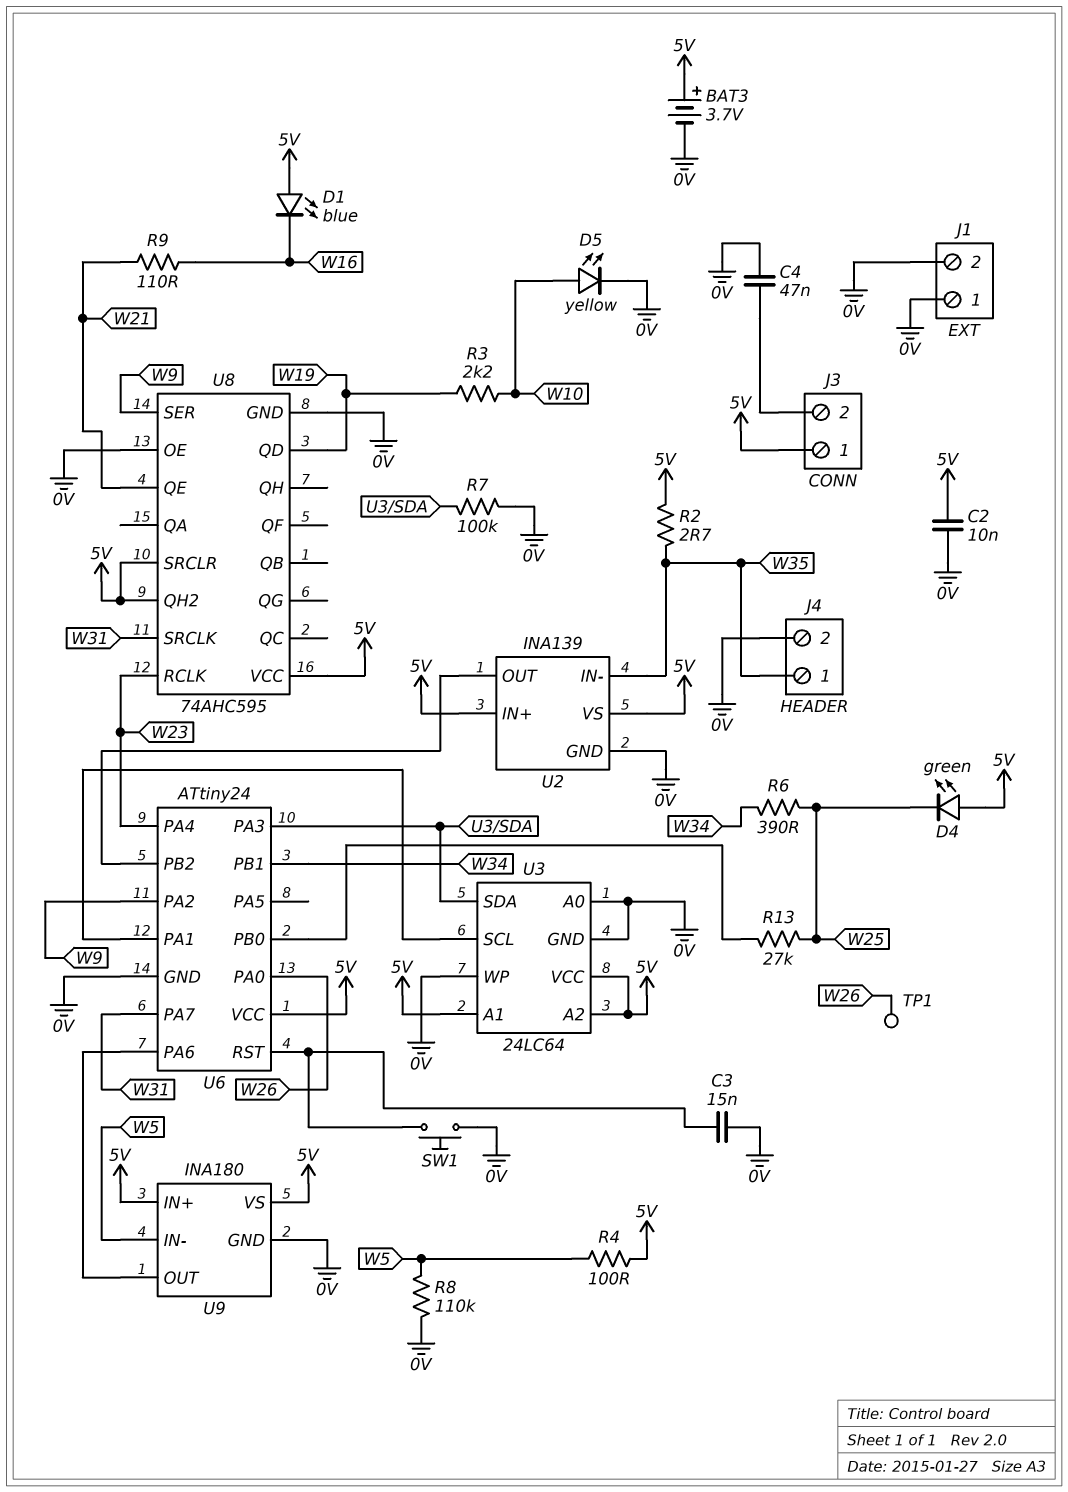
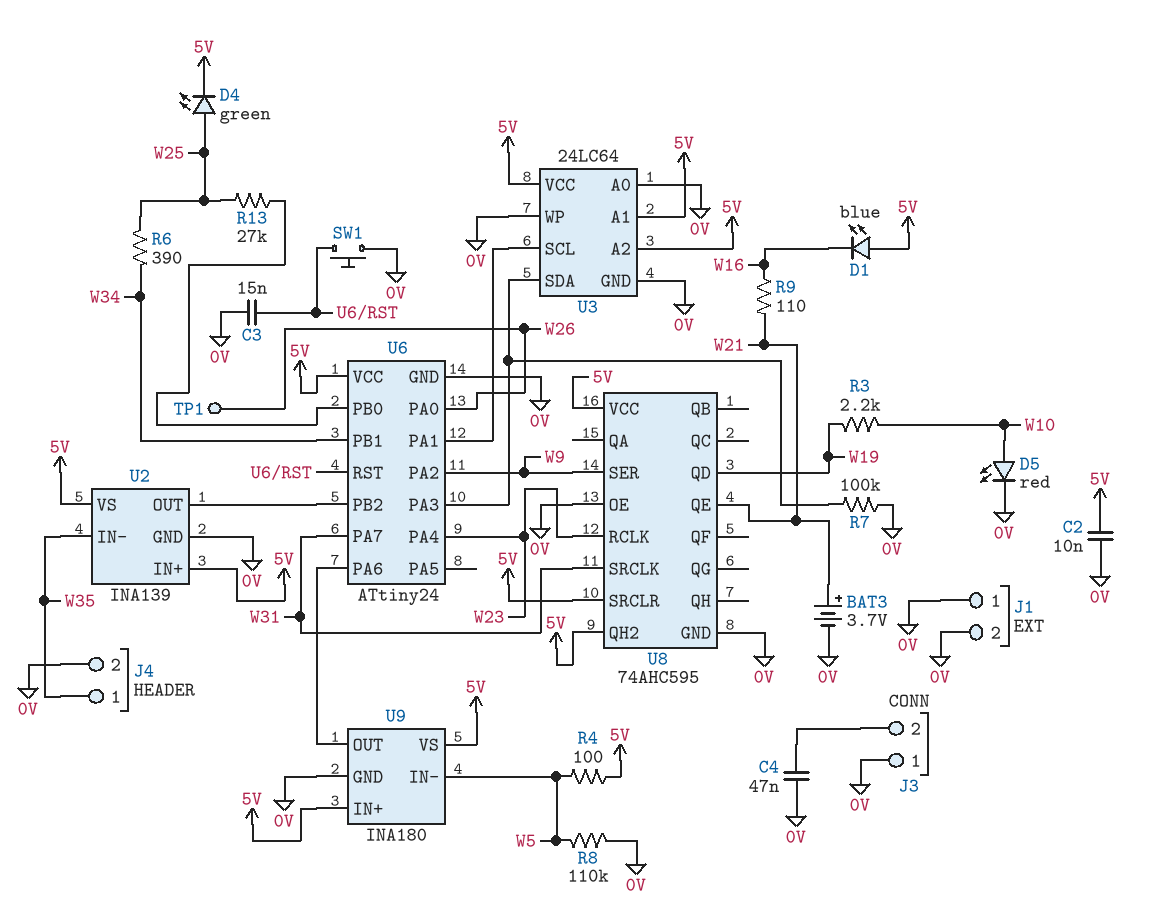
BAT3: 3.7V (plus 5V, minus 0V) -> 3.7V (plus W21, minus 0V)
D4: LED green (A 5V, K W25) -> LED green (A W25, K 5V)
D5: LED yellow (A W10, K 0V) -> LED red (A W10, K 0V)
J3 pin 1: 5V -> 0V
R2: 2.7 (5V, W35) -> none

